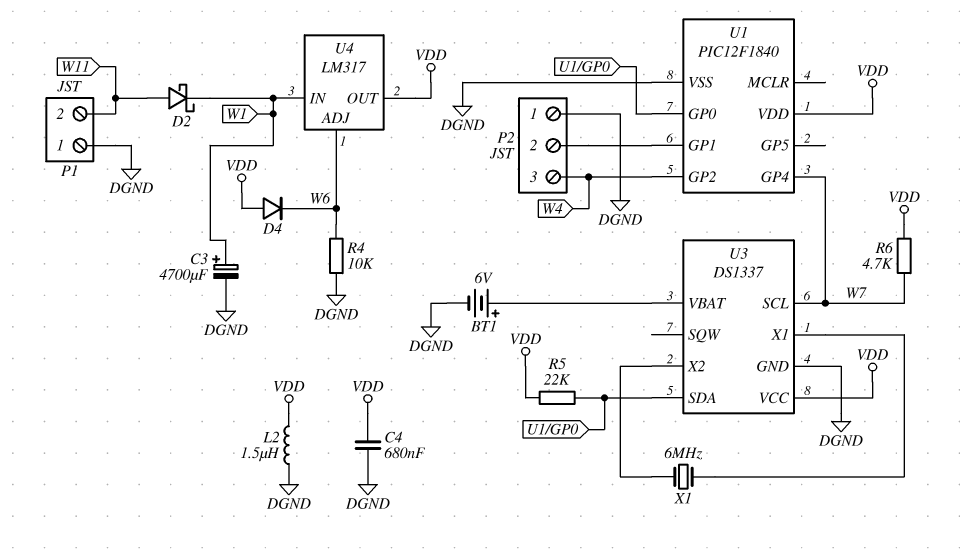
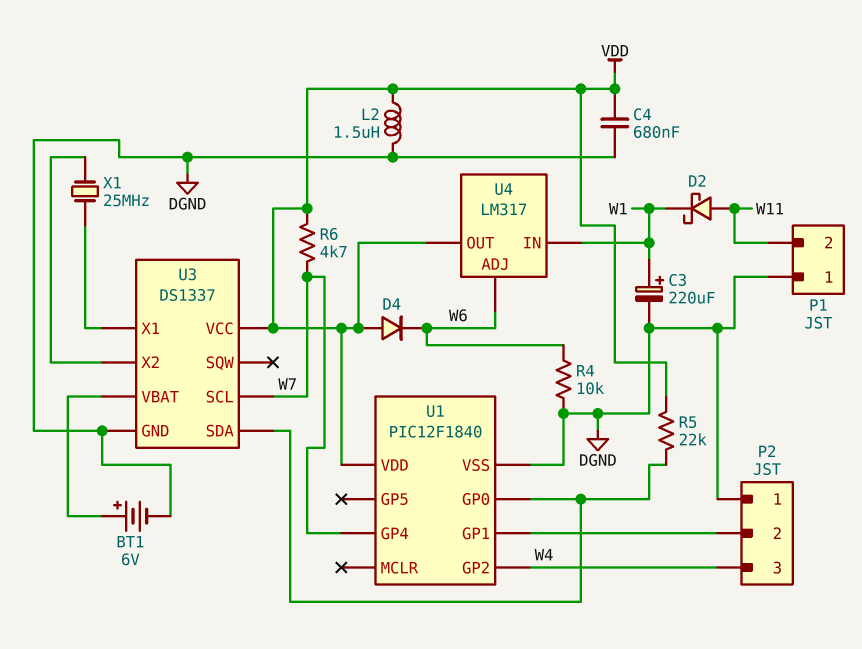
C3: 4700uF (plus W1, minus DGND) -> 220uF (plus W1, minus DGND)
X1: 6MHz (U3/X1, U3/X2) -> 25MHz (U3/X1, U3/X2)

